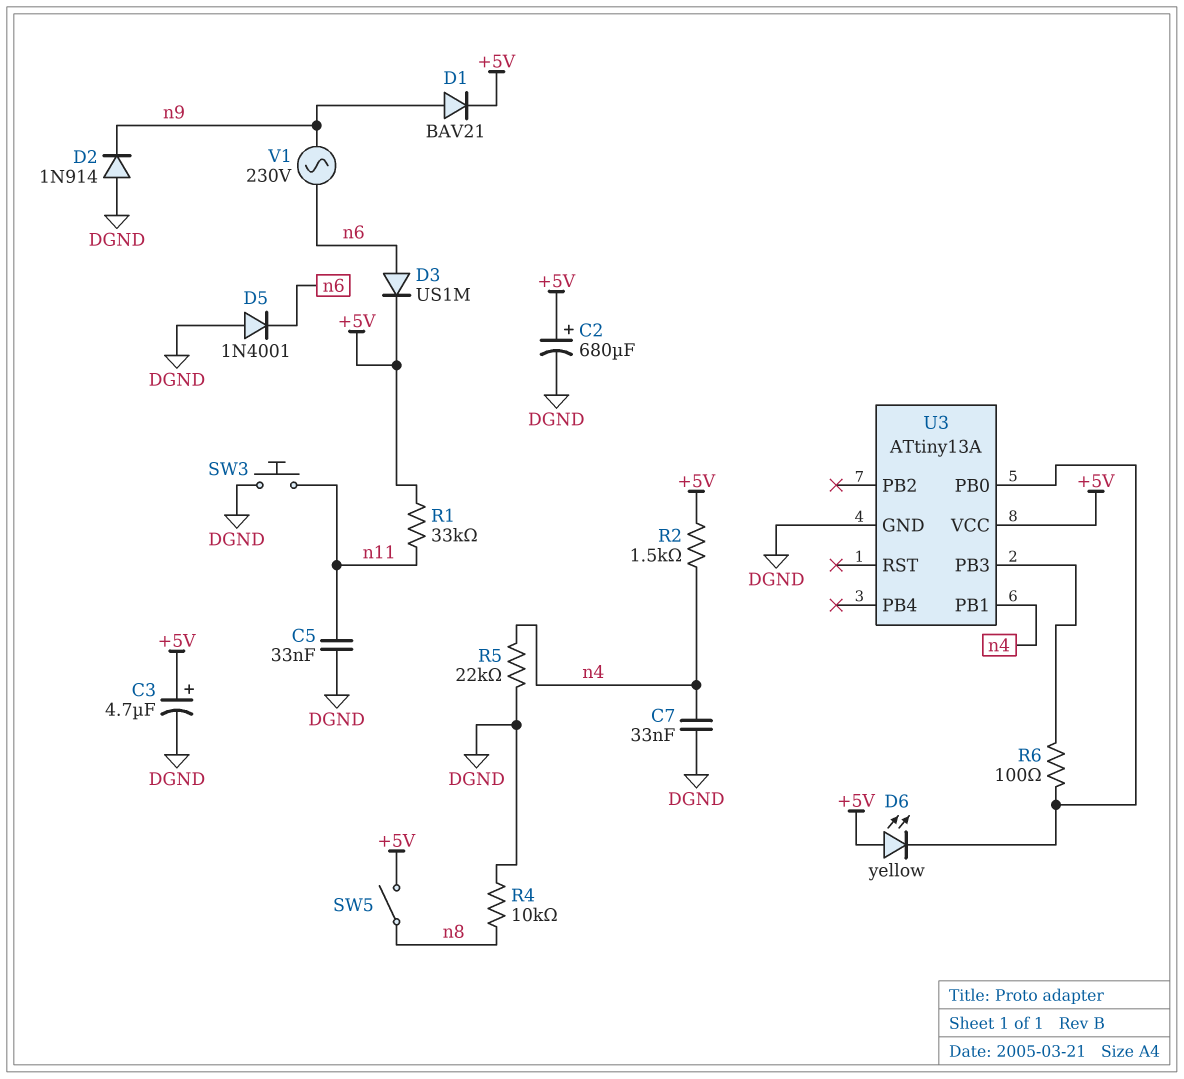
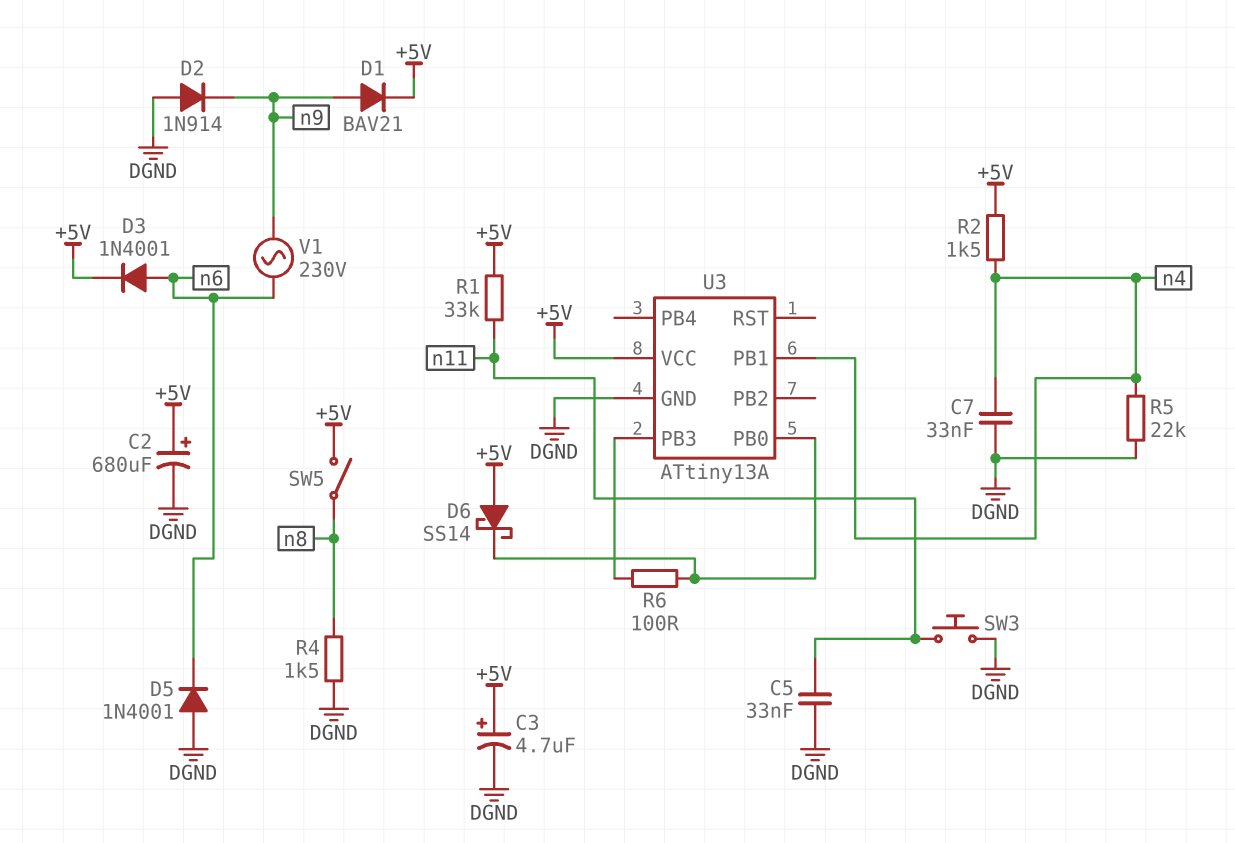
D3: diode US1M (A n6, K +5V) -> diode 1N4001 (A n6, K +5V)
D6: LED yellow (A +5V, K U3/PB0) -> schottky SS14 (A +5V, K U3/PB0)
R4: 10k (DGND, n8) -> 1.5k (DGND, n8)

